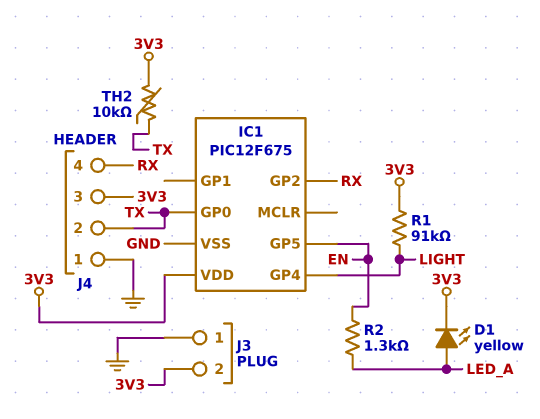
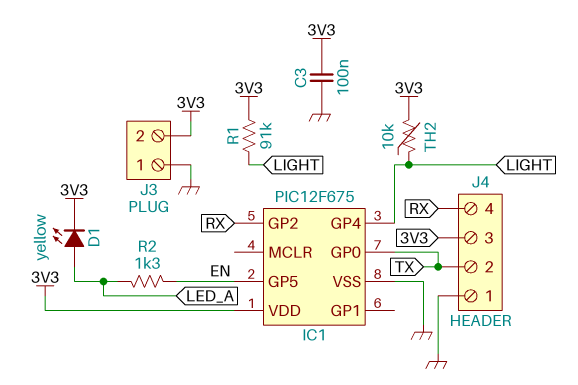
C3: none -> 100nF (3V3, GND)
TH2: 10k (3V3, TX) -> 10k (3V3, LIGHT)

